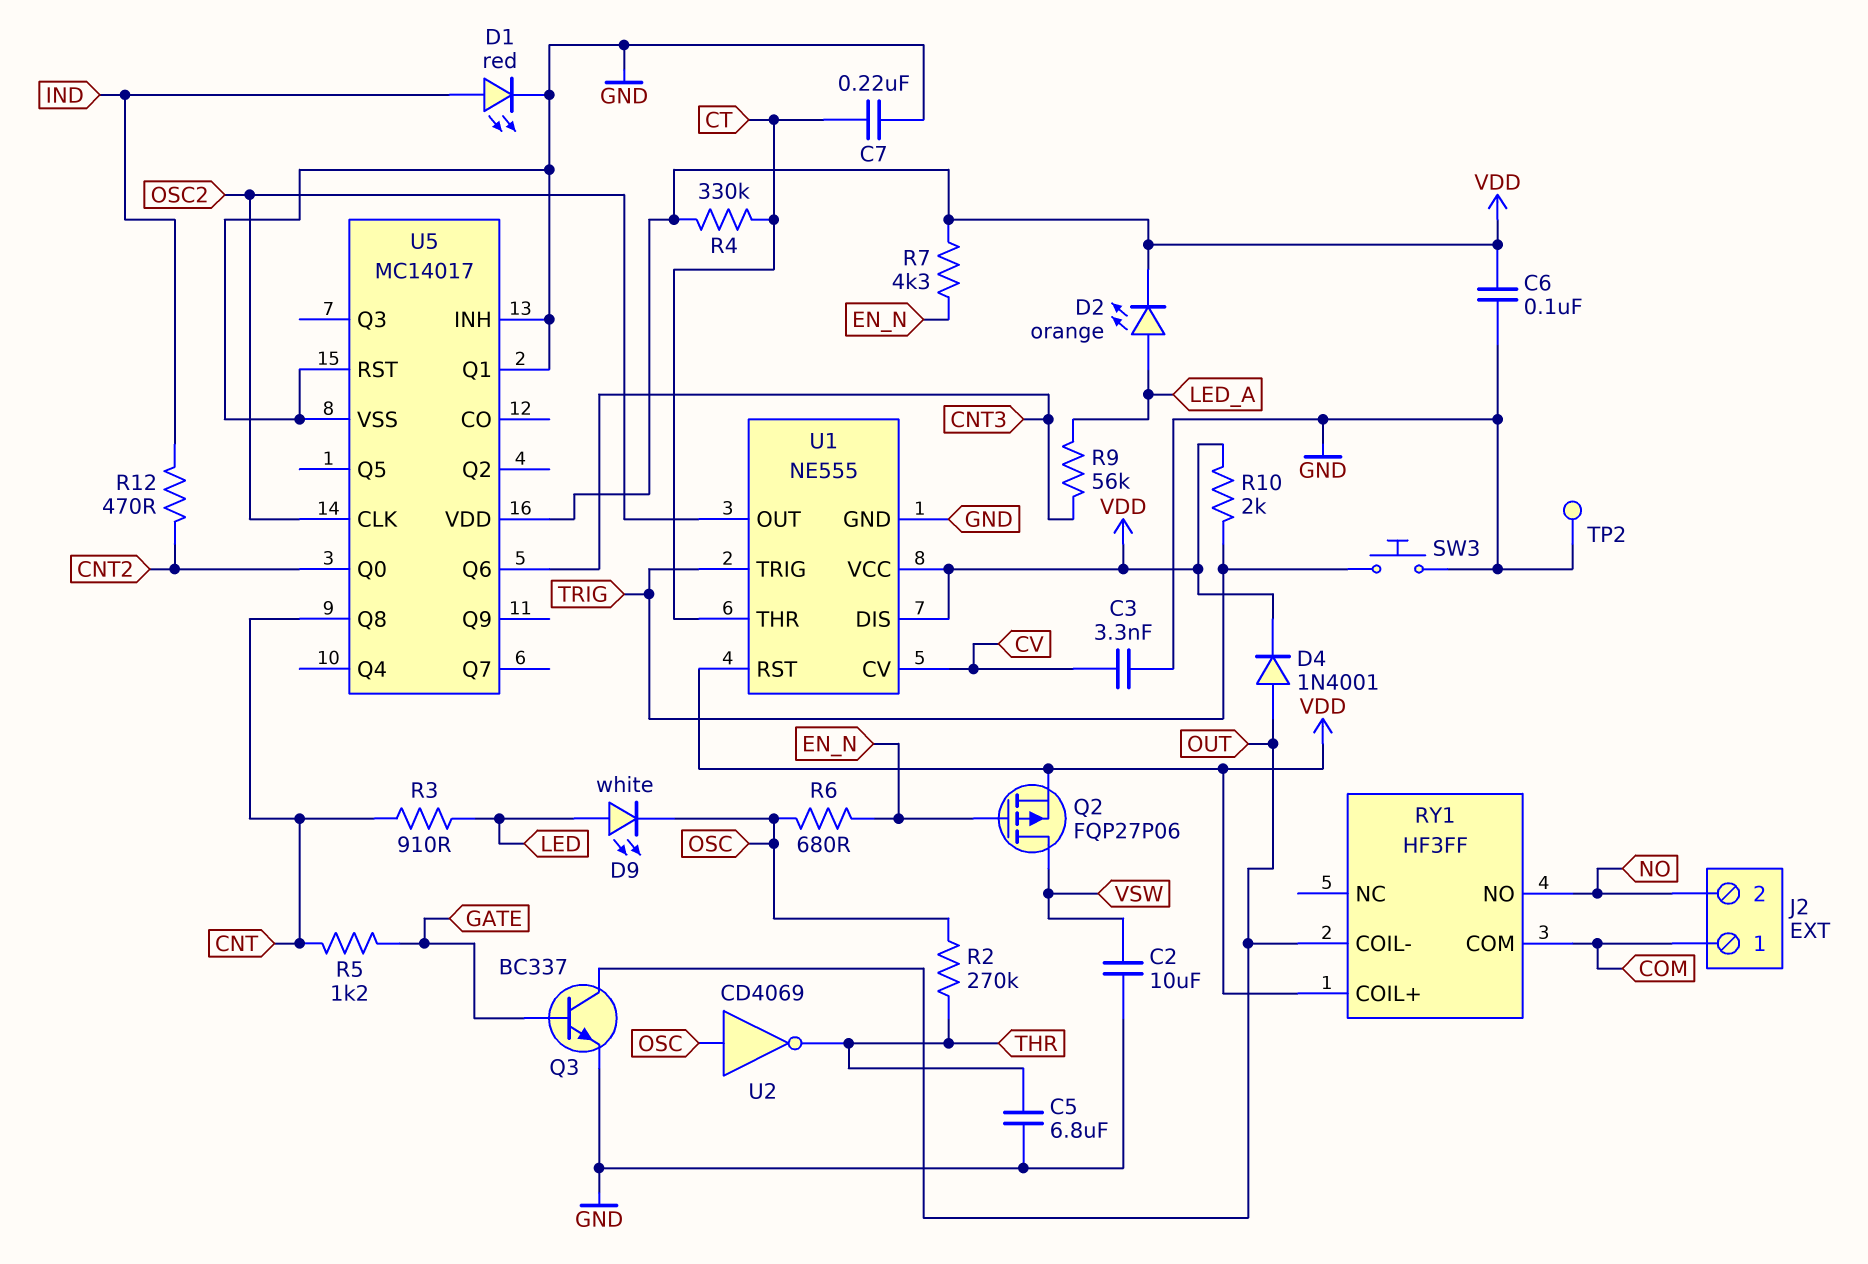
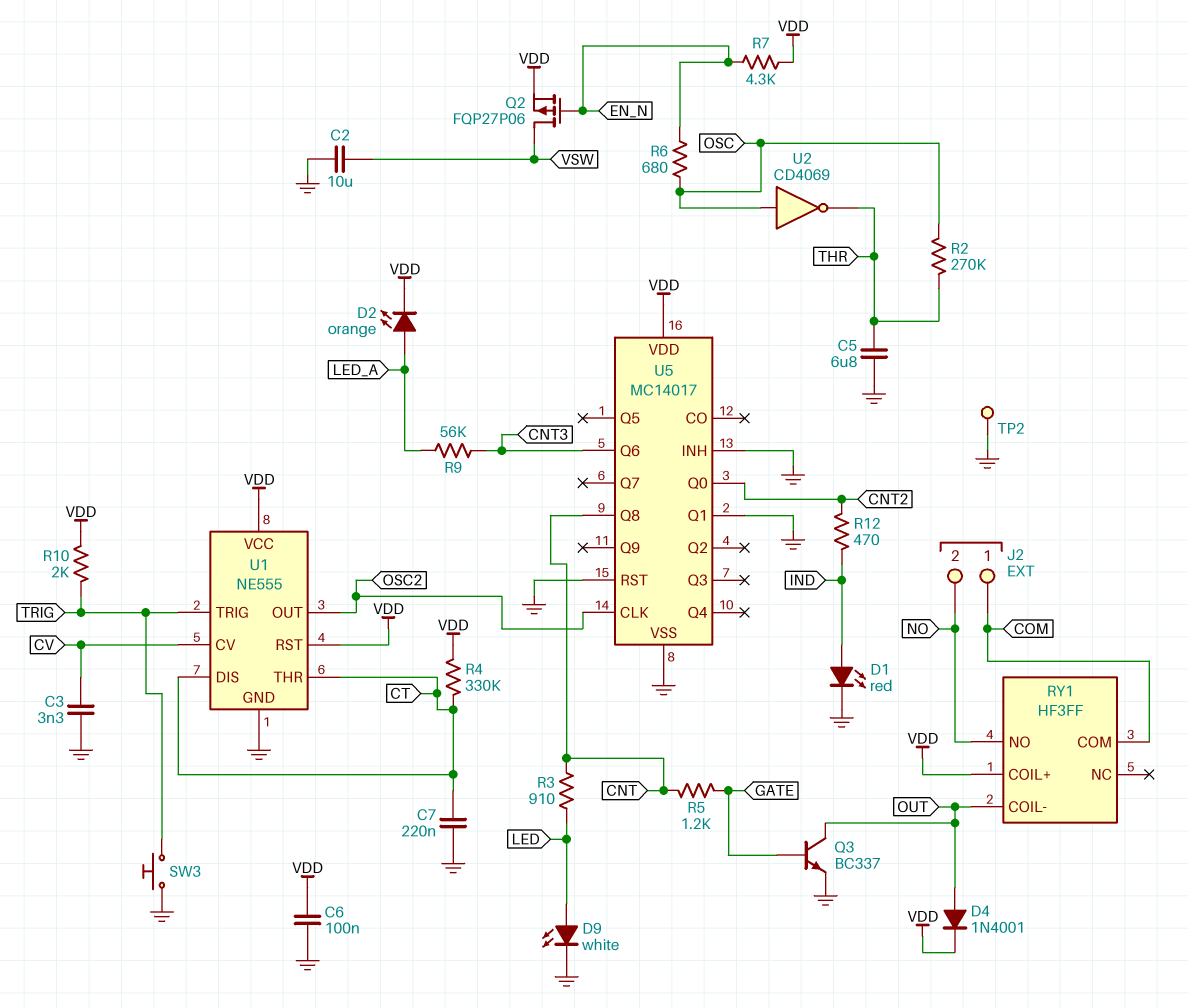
D9: LED white (A LED, K OSC) -> LED white (A LED, K GND)
U1 pin DIS: VDD -> CT

